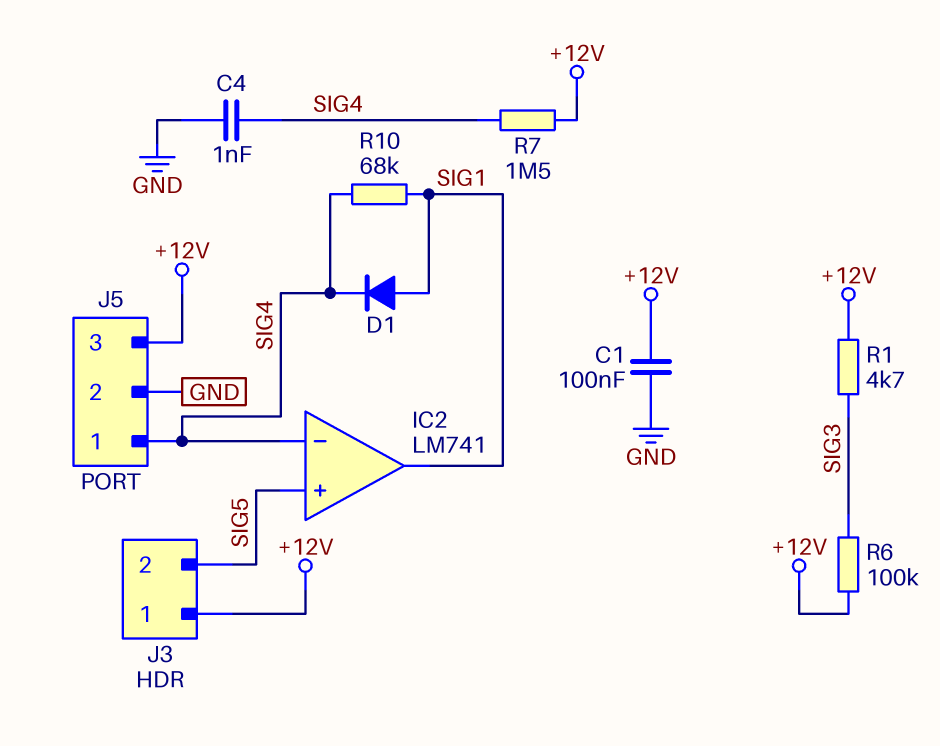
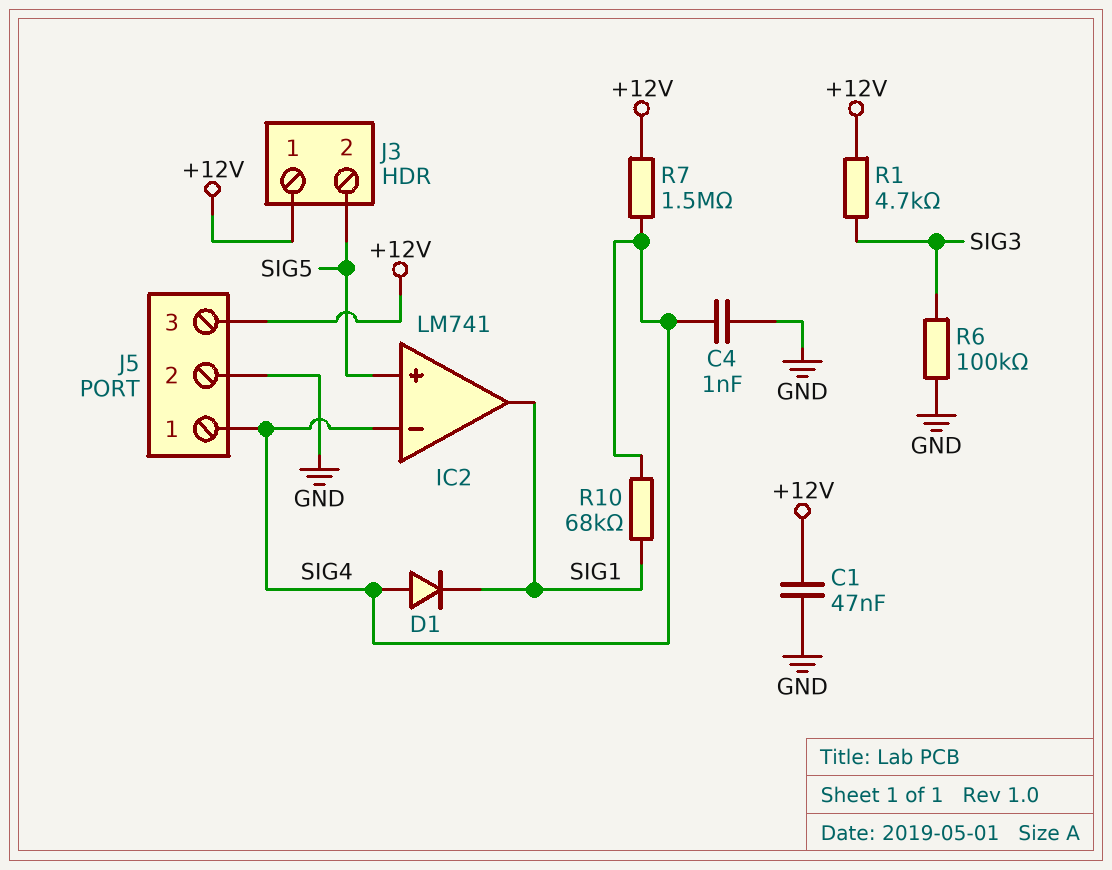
C1: 100nF (+12V, GND) -> 47nF (+12V, GND)
D1: diode (A SIG1, K SIG4) -> diode (A SIG4, K SIG1)
R6: 100k (+12V, SIG3) -> 100k (GND, SIG3)

